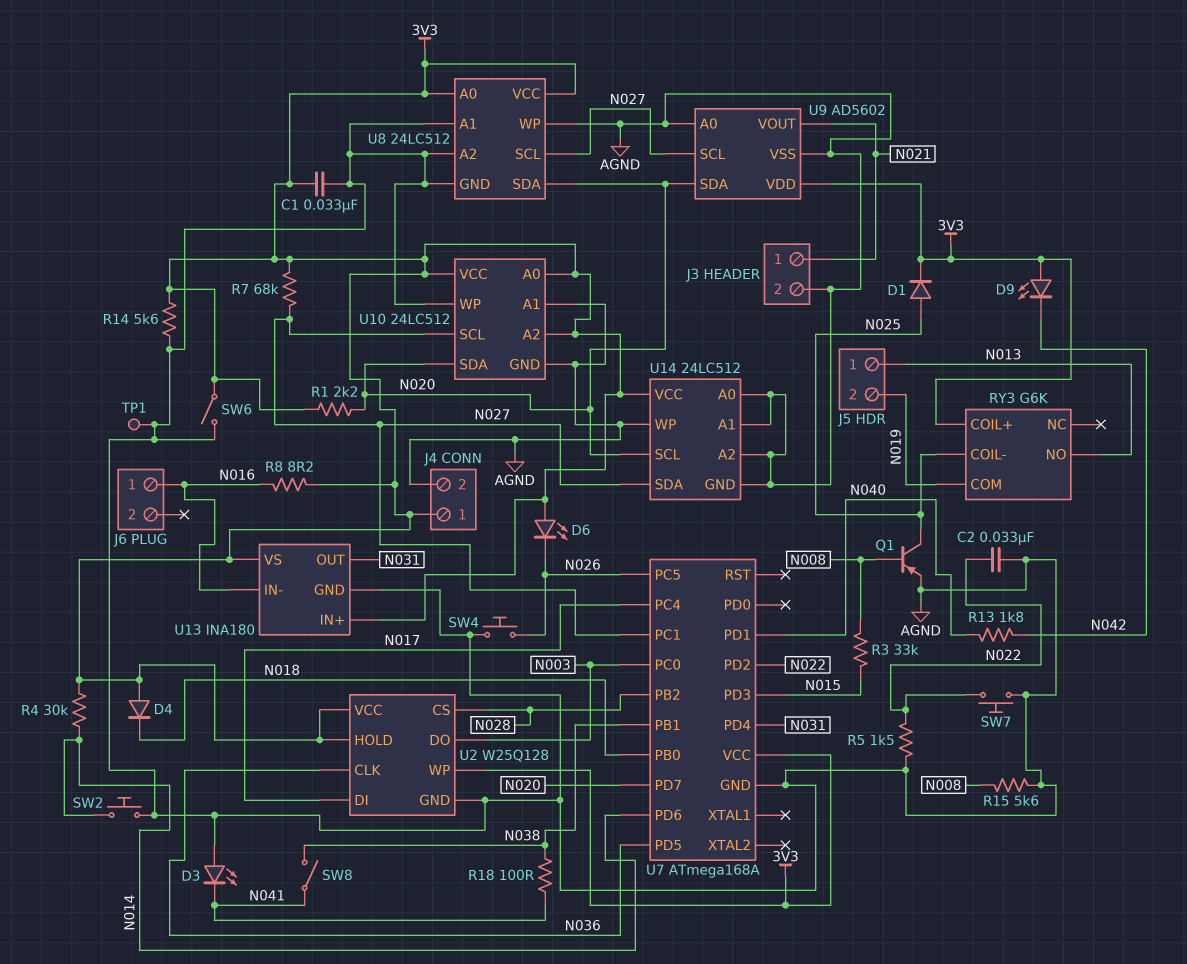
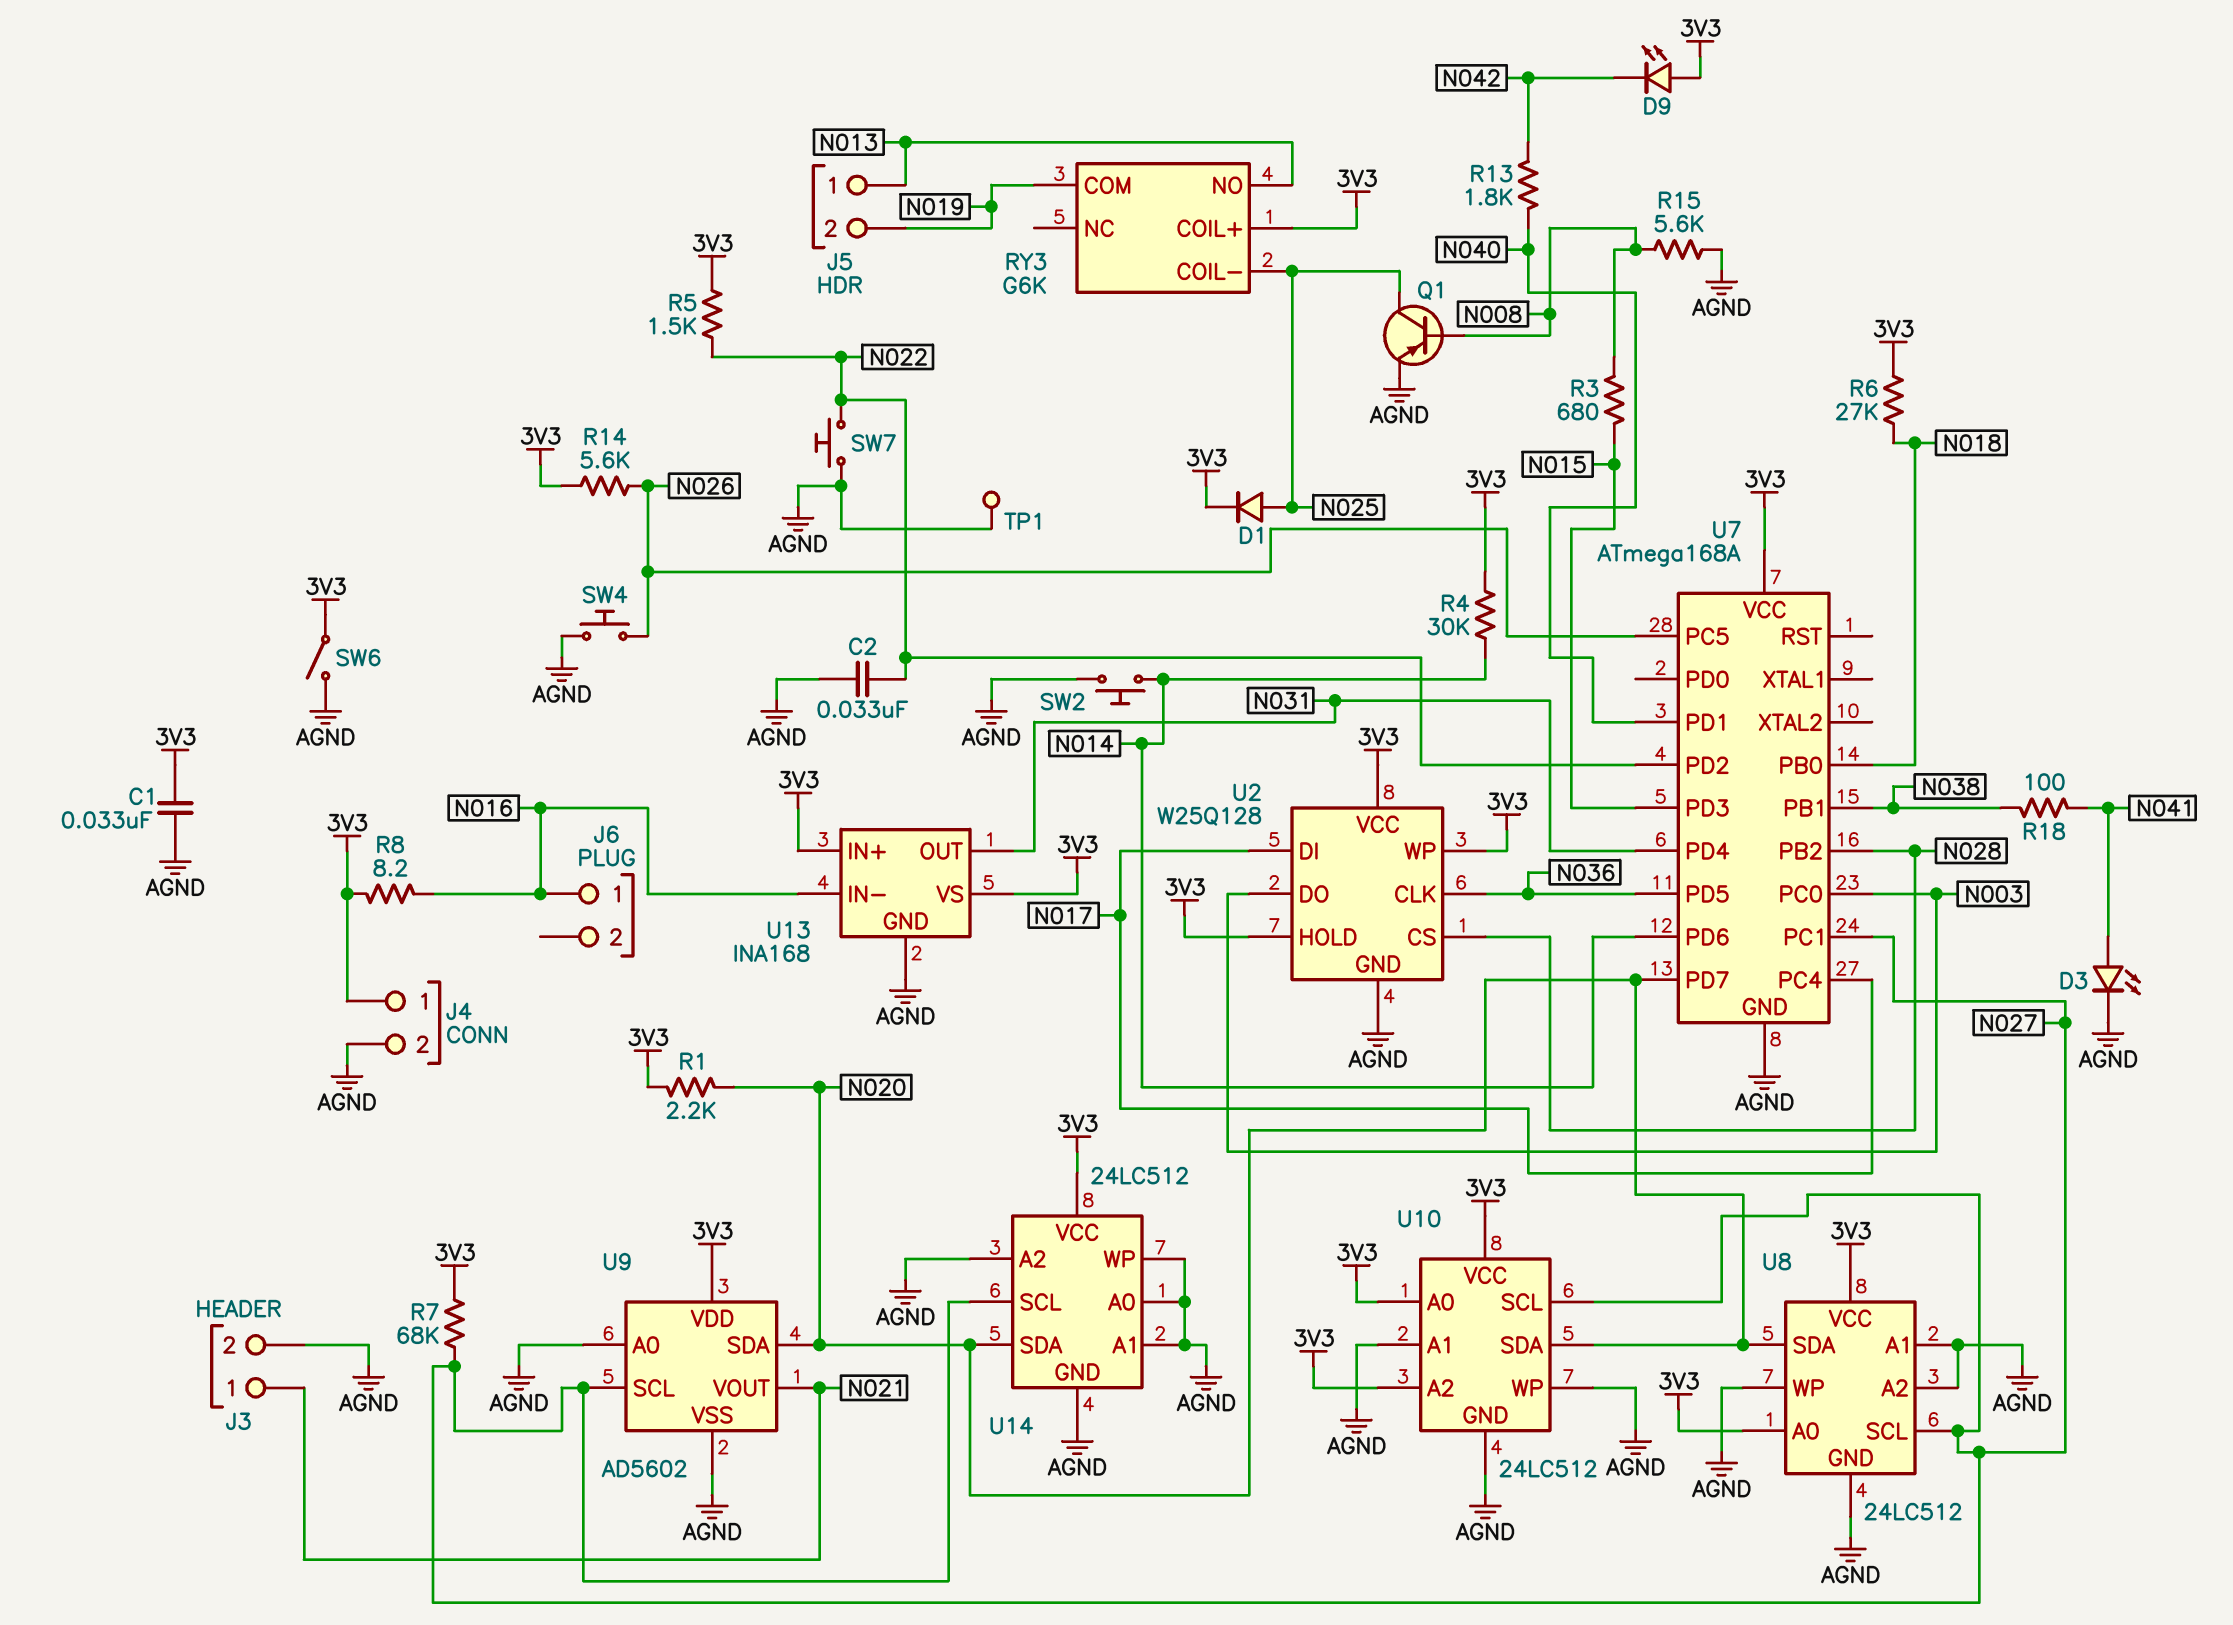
D3: LED (A AGND, K N041) -> LED (A N041, K AGND)
D4: diode (A 3V3, K N018) -> none
D6: LED (A 3V3, K N026) -> none
R3: 33k (N008, N015) -> 680 (N008, N015)
R5: 1.5k (AGND, N022) -> 1.5k (3V3, N022)
R6: none -> 27k (3V3, N018)
R14: 5.6k (3V3, AGND) -> 5.6k (3V3, N026)
SW8: switch (N038, N041) -> none
U13: INA180 -> INA168
U14 pin SCL: N020 -> N027
U14 pin SDA: N027 -> N020

